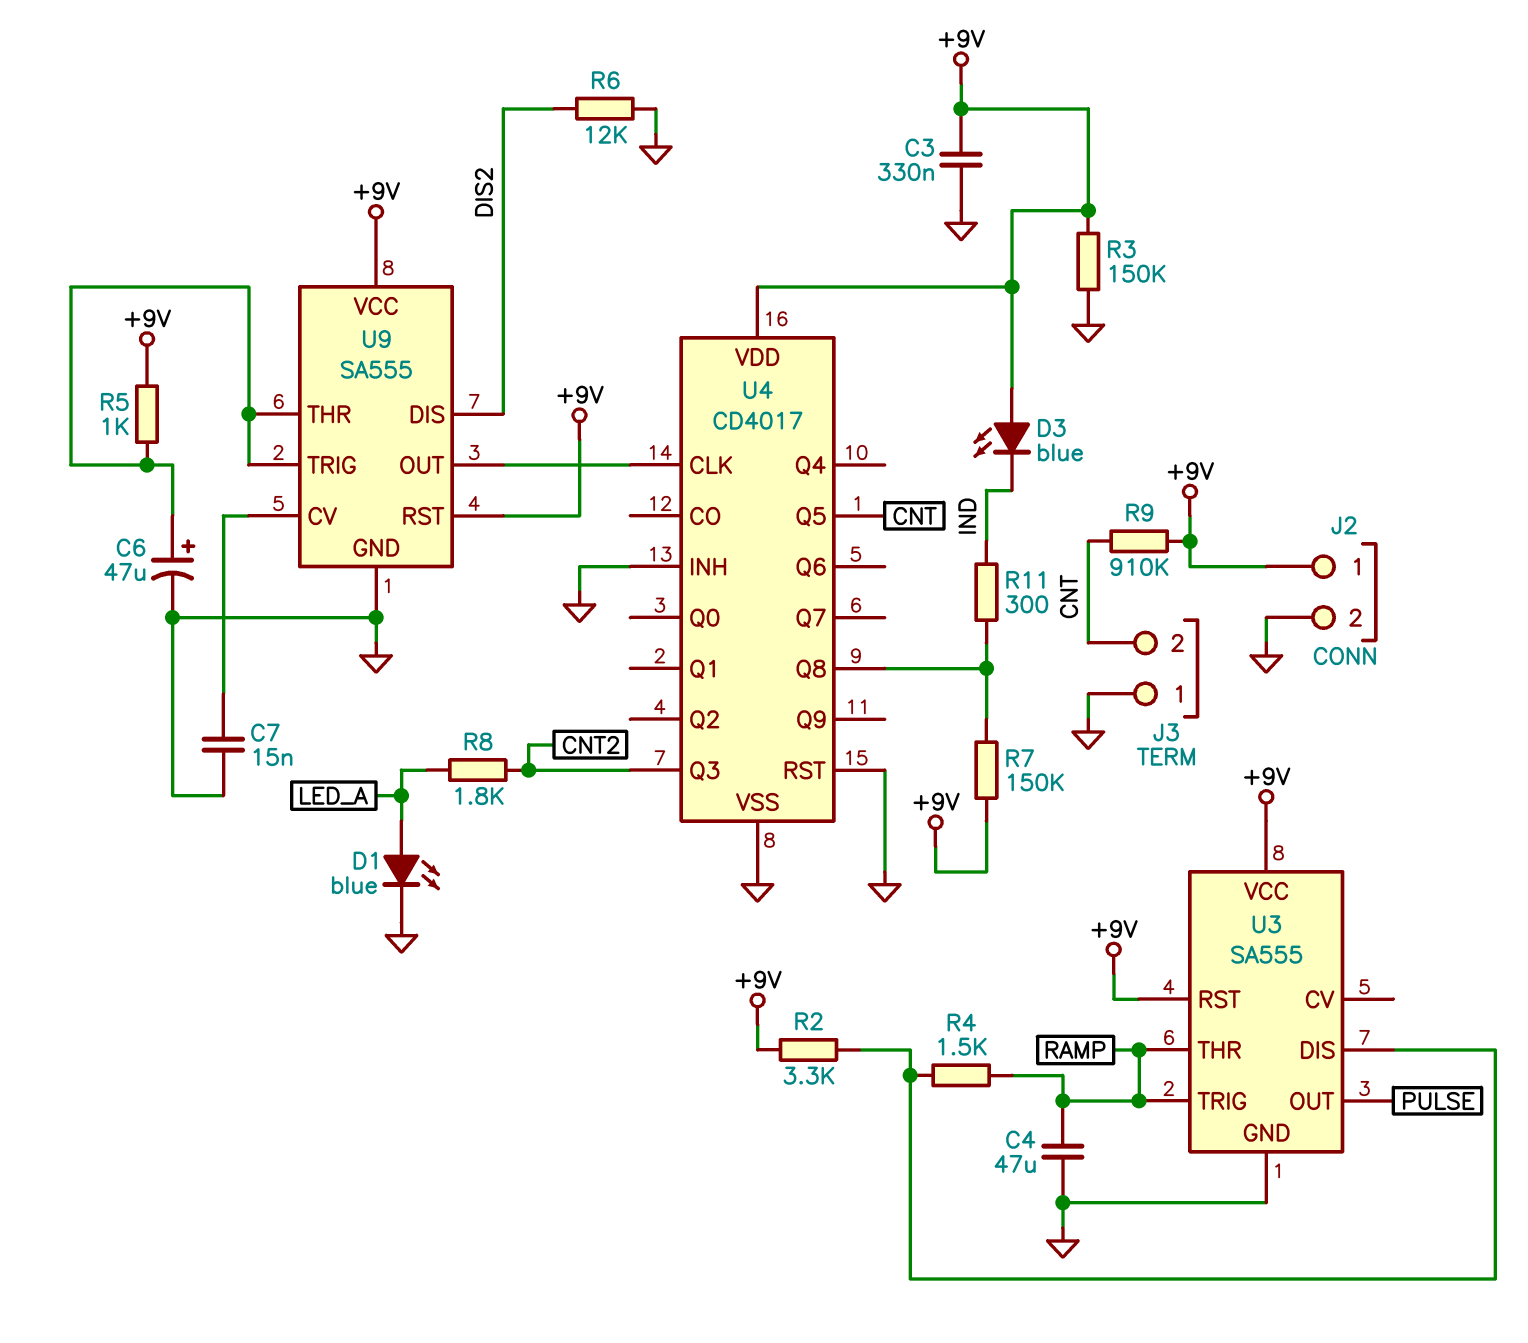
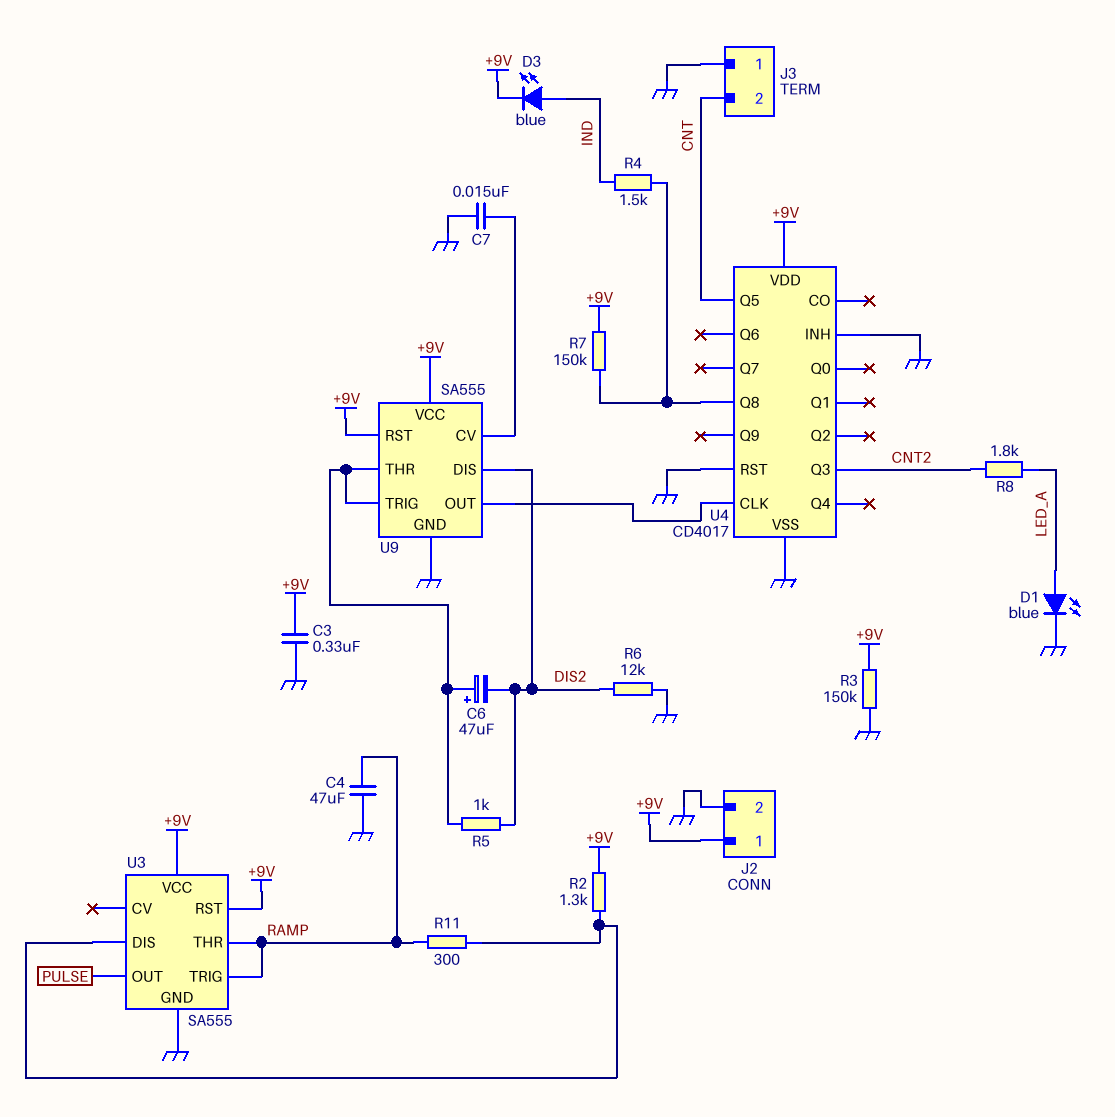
C6: 47uF (plus U9/THR, minus GND) -> 47uF (plus U9/THR, minus DIS2)
D3: LED blue (A +9V, K IND) -> LED blue (A IND, K +9V)
R2: 3.3k (+9V, U3/DIS) -> 1.3k (+9V, U3/DIS)
R4: 1.5k (RAMP, U3/DIS) -> 1.5k (IND, U4/Q8)
R5: 1k (+9V, U9/THR) -> 1k (DIS2, U9/THR)
R9: 910k (+9V, CNT) -> none
R11: 300 (IND, U4/Q8) -> 300 (RAMP, U3/DIS)

